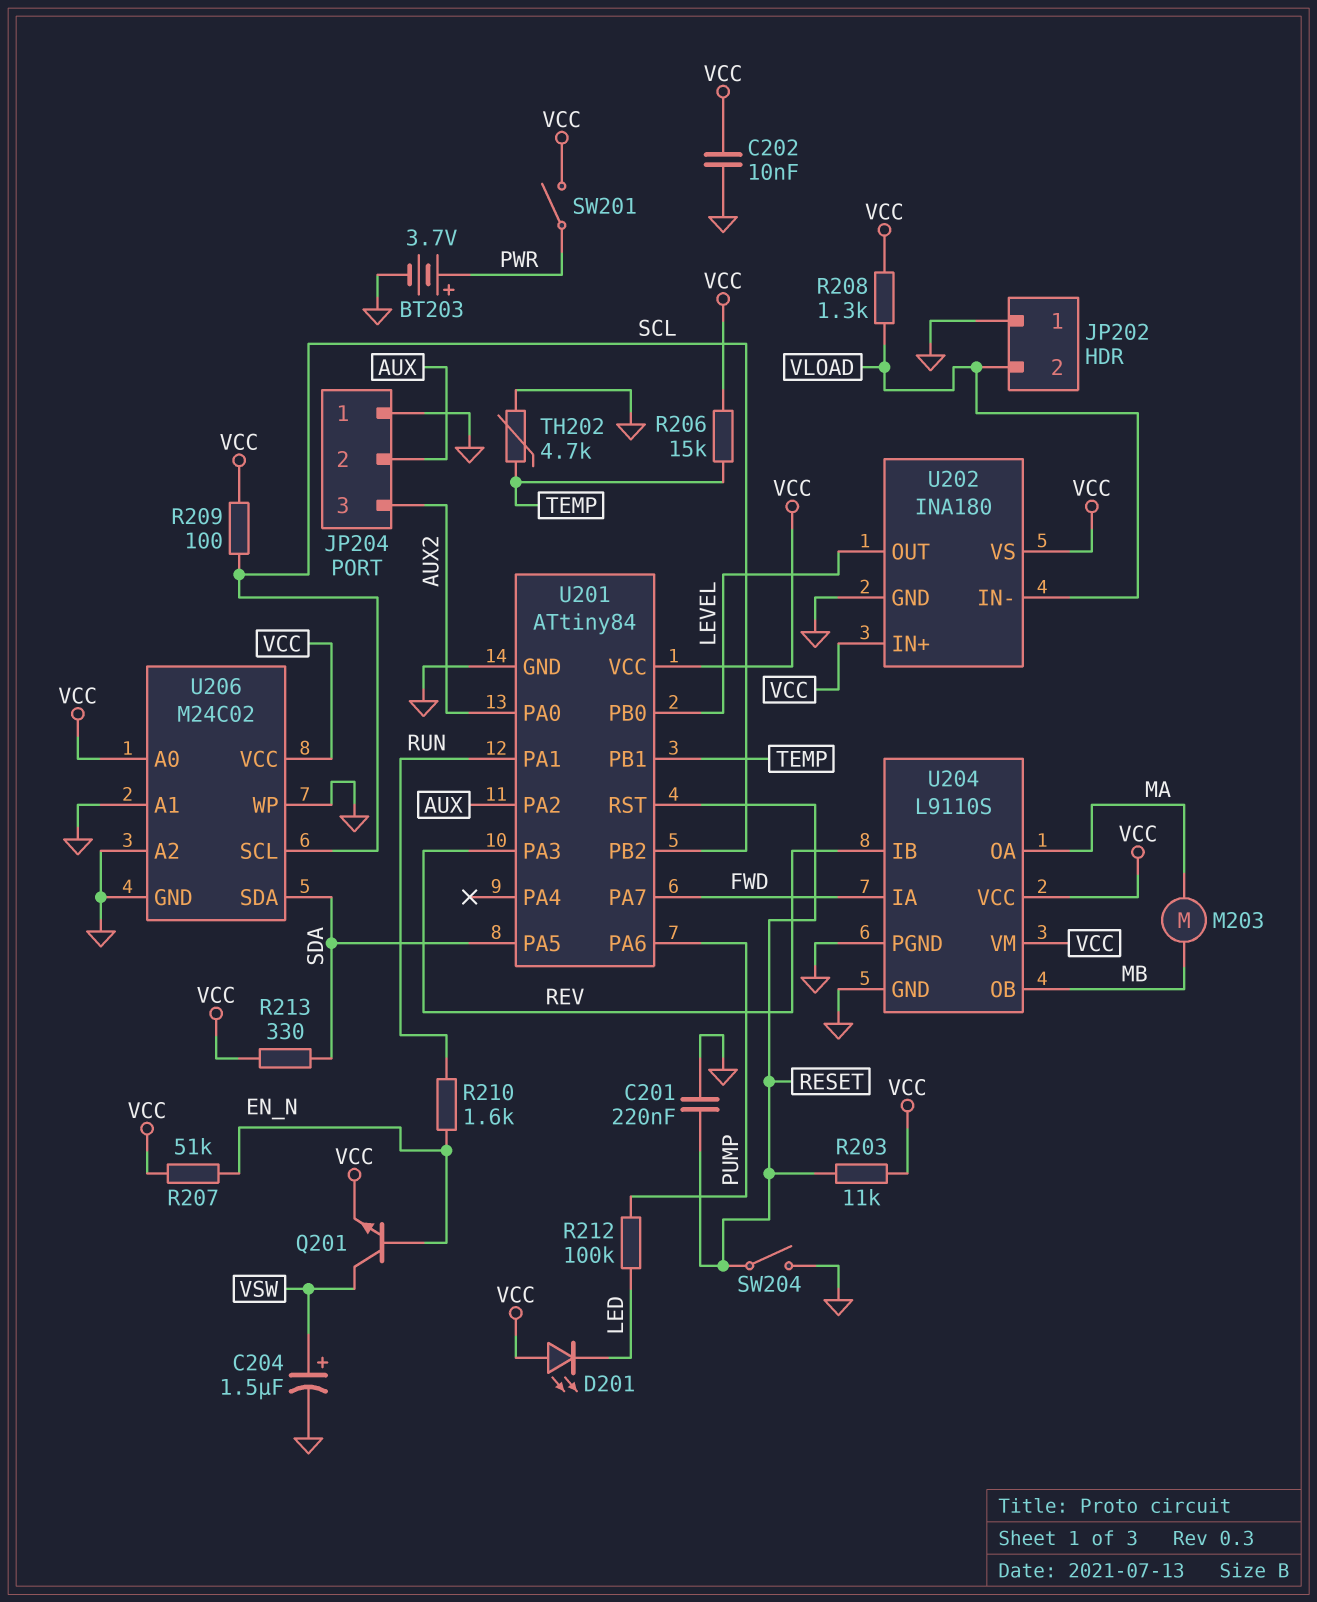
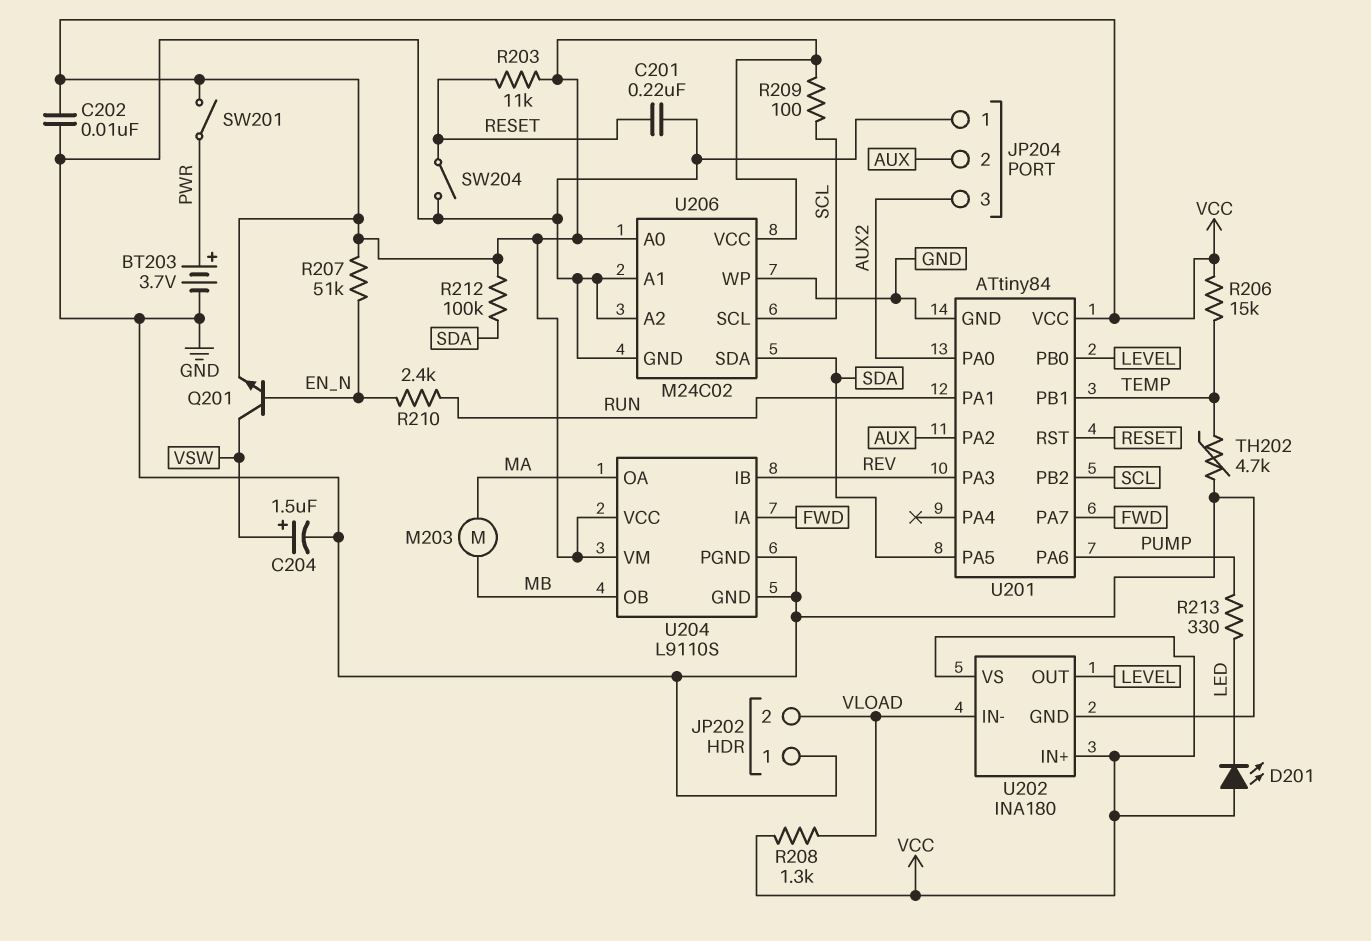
R210: 1.6k (EN_N, RUN) -> 2.4k (EN_N, RUN)
R212: 100k (LED, PUMP) -> 100k (SDA, VCC)
R213: 330 (SDA, VCC) -> 330 (LED, PUMP)

